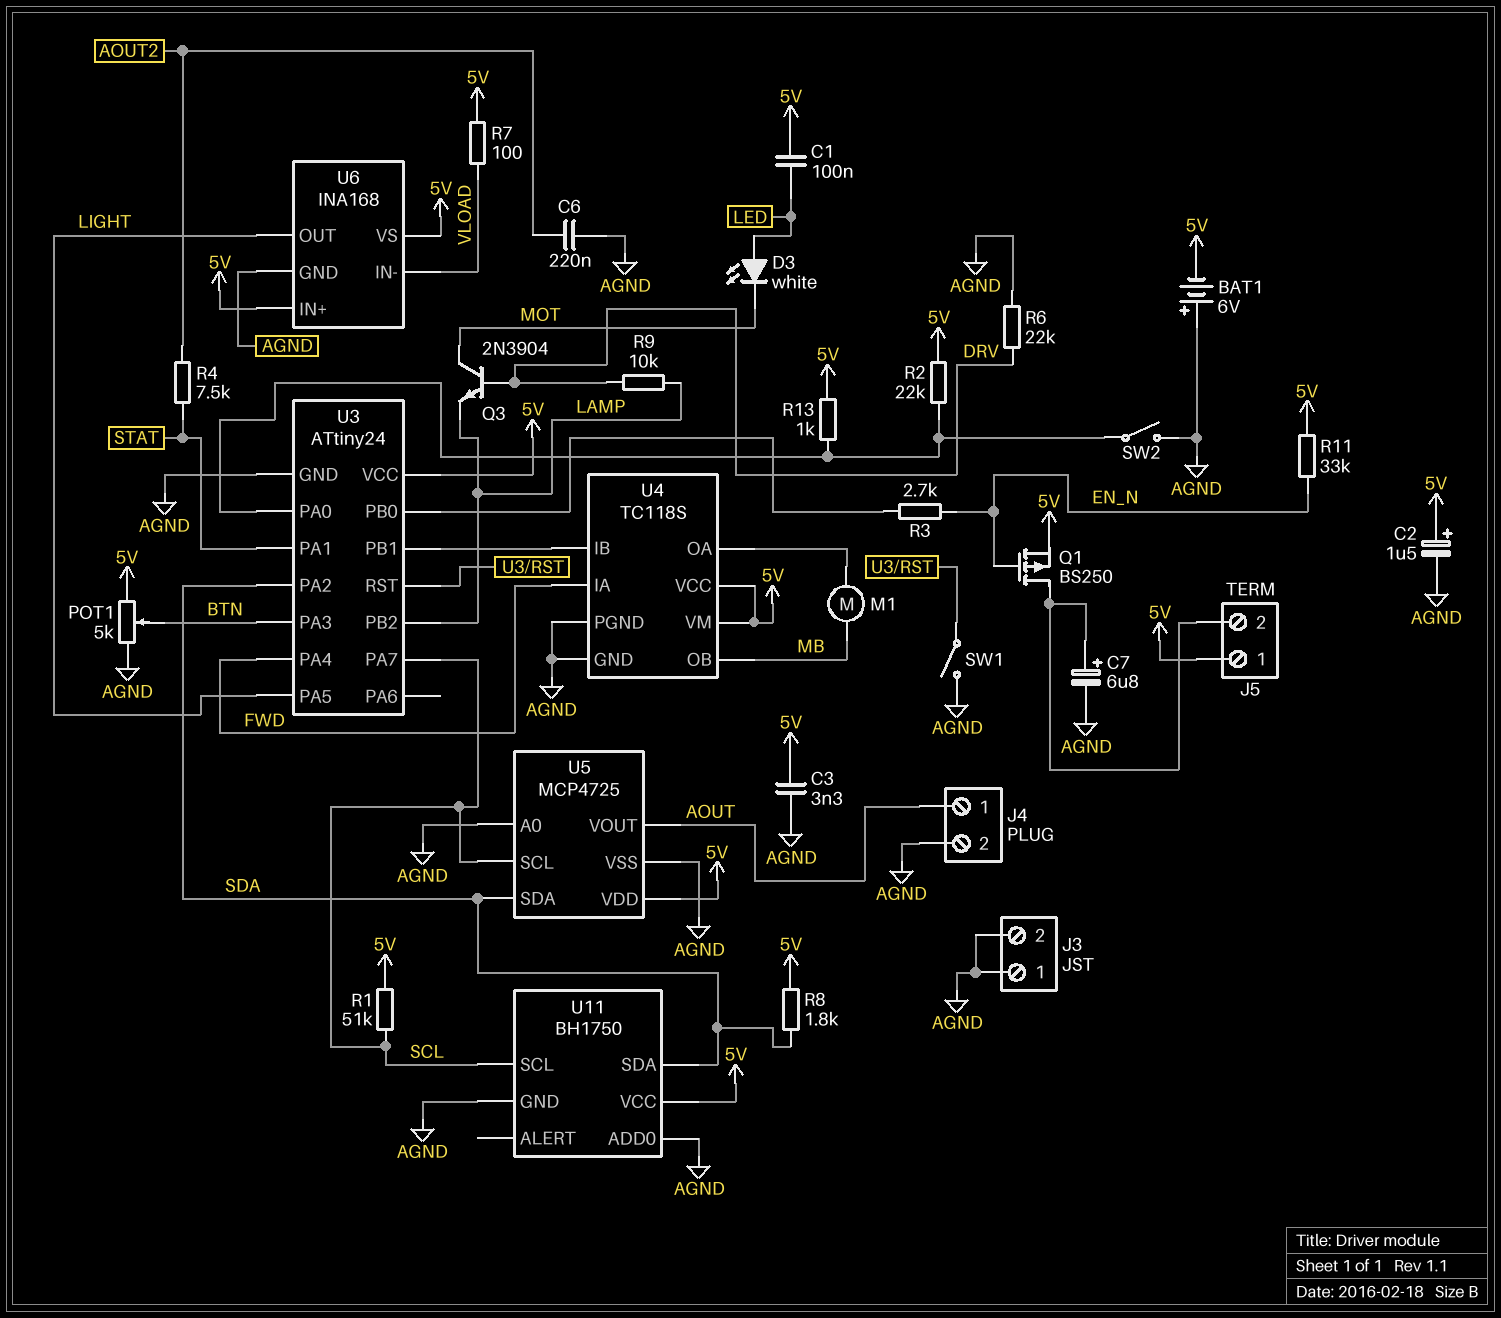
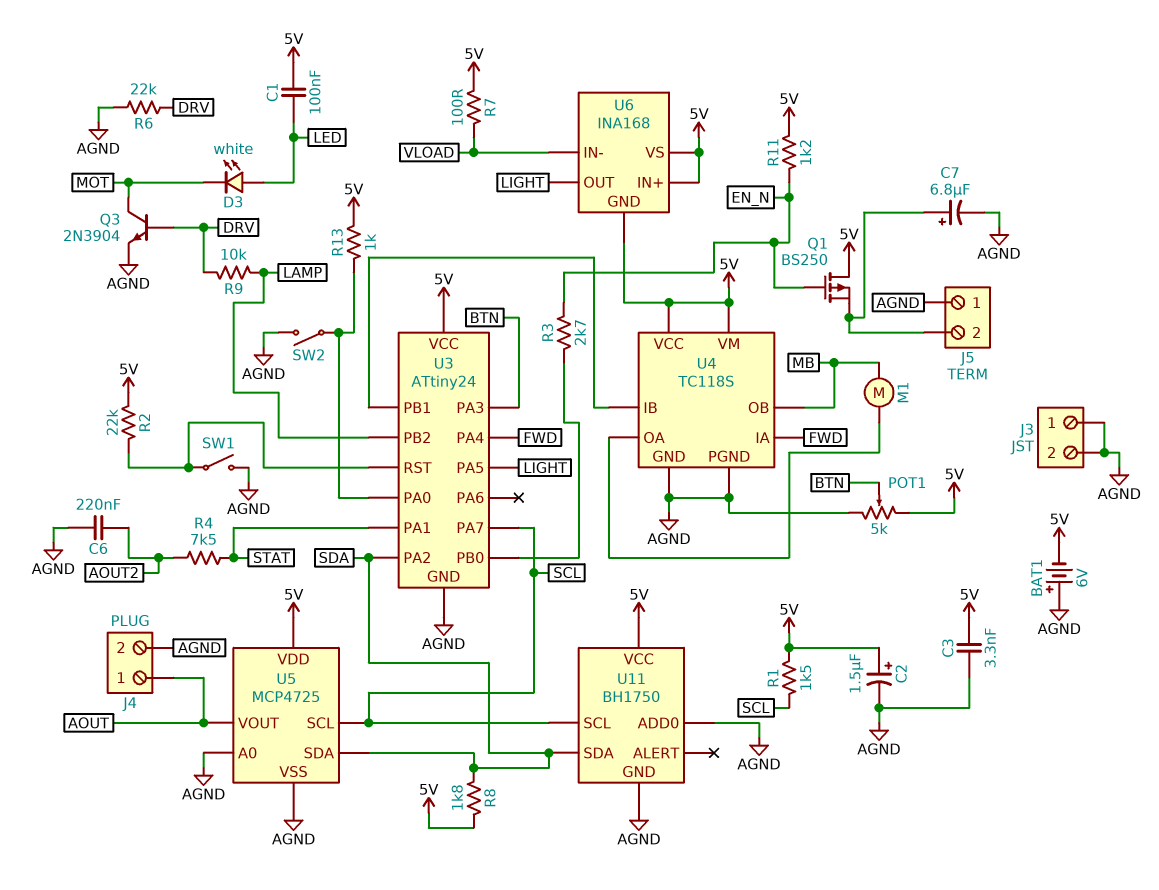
J5 pin 1: 5V -> AGND
Q1: PMOS BS250 (G EN_N, D J5/2, S 5V) -> PMOS BS250 (G EN_N, D 5V, S J5/2)
Q3: NPN 2N3904 (B DRV, C MOT, E LAMP) -> NPN 2N3904 (B DRV, C MOT, E AGND)
R1: 51k (5V, SCL) -> 1.5k (5V, SCL)
R2: 22k (5V, U3/PA0) -> 22k (5V, U3/RST)
R11: 33k (5V, EN_N) -> 1.2k (5V, EN_N)
U6 pin GND: AGND -> 5V

